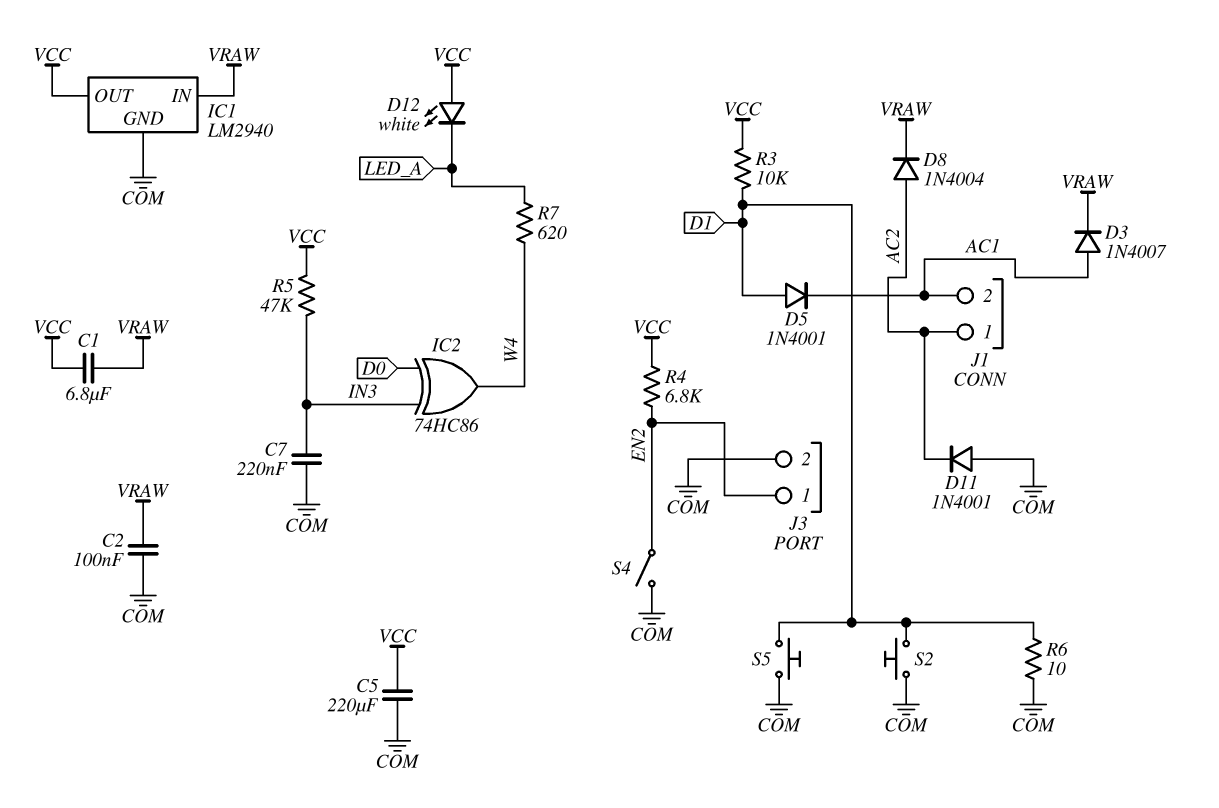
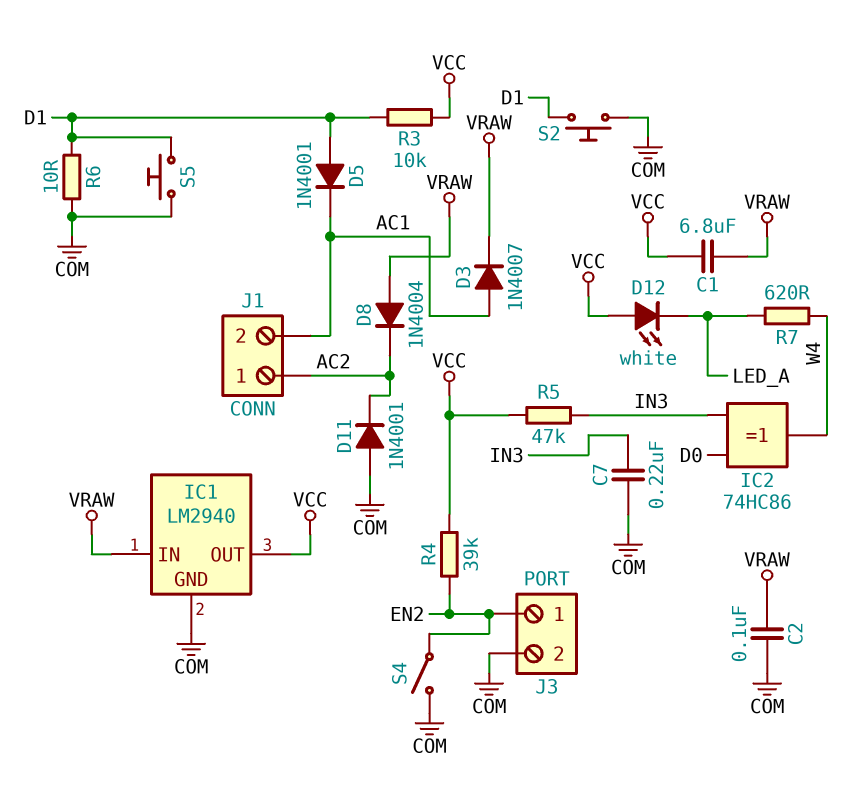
C5: 220uF (COM, VCC) -> none
D8: diode 1N4004 (A AC2, K VRAW) -> diode 1N4004 (A VRAW, K AC2)
R4: 6.8k (EN2, VCC) -> 39k (EN2, VCC)

